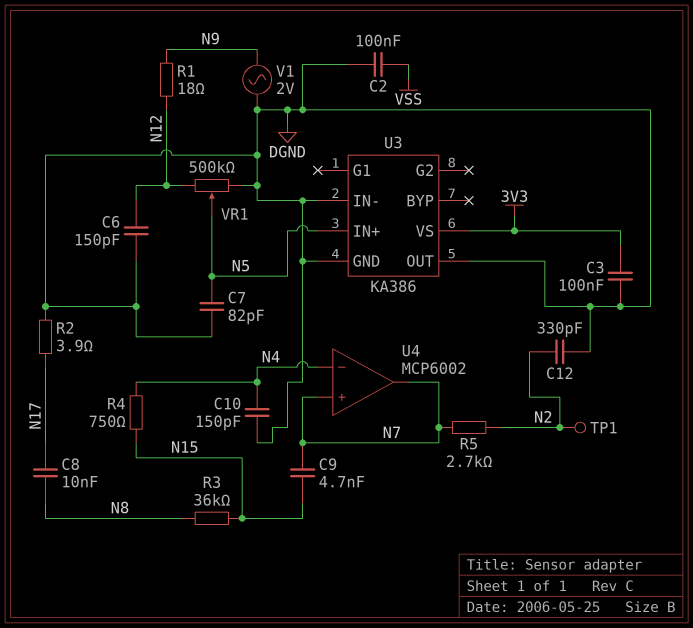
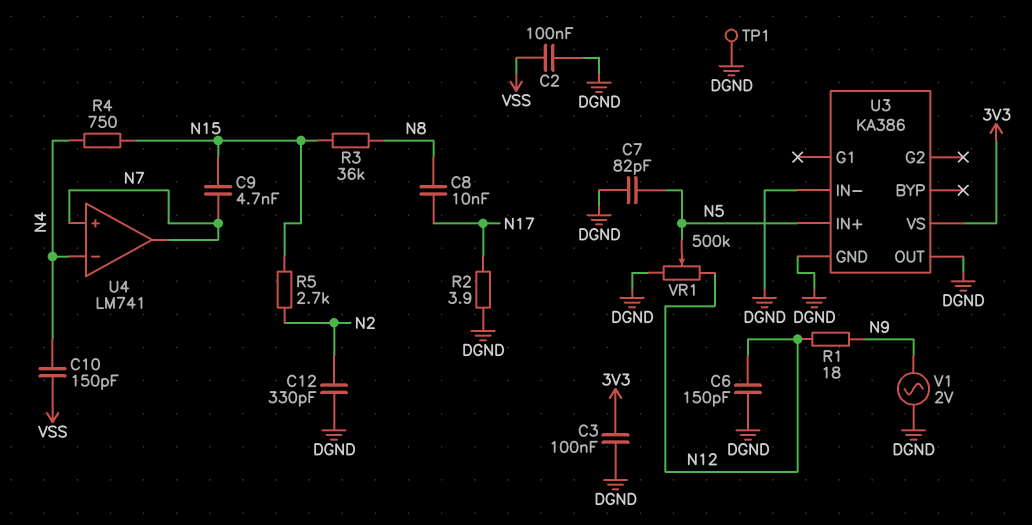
C10: 150pF (DGND, N4) -> 150pF (N4, VSS)
R5: 2.7k (N2, N7) -> 2.7k (N2, N15)
TP1: test point (N2) -> test point (DGND)
U4: MCP6002 -> LM741

